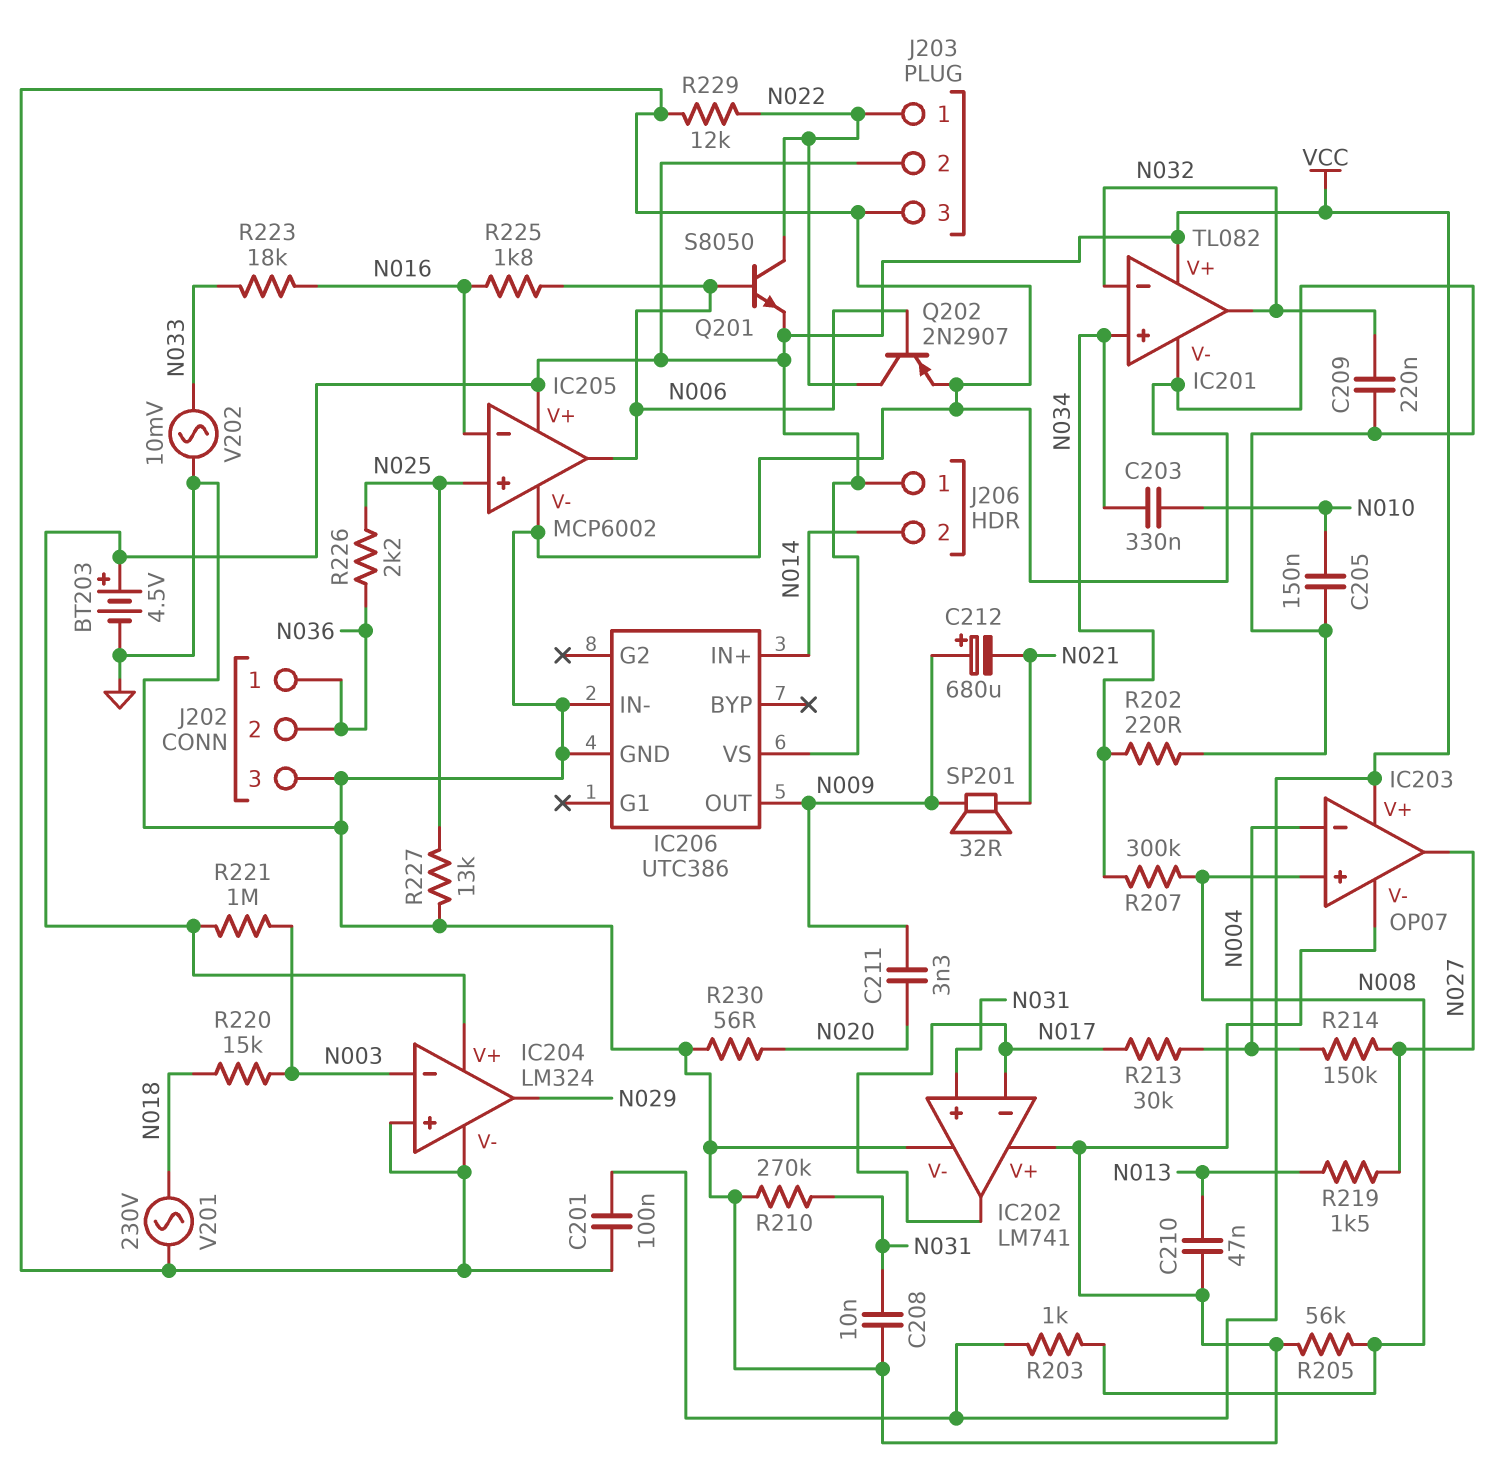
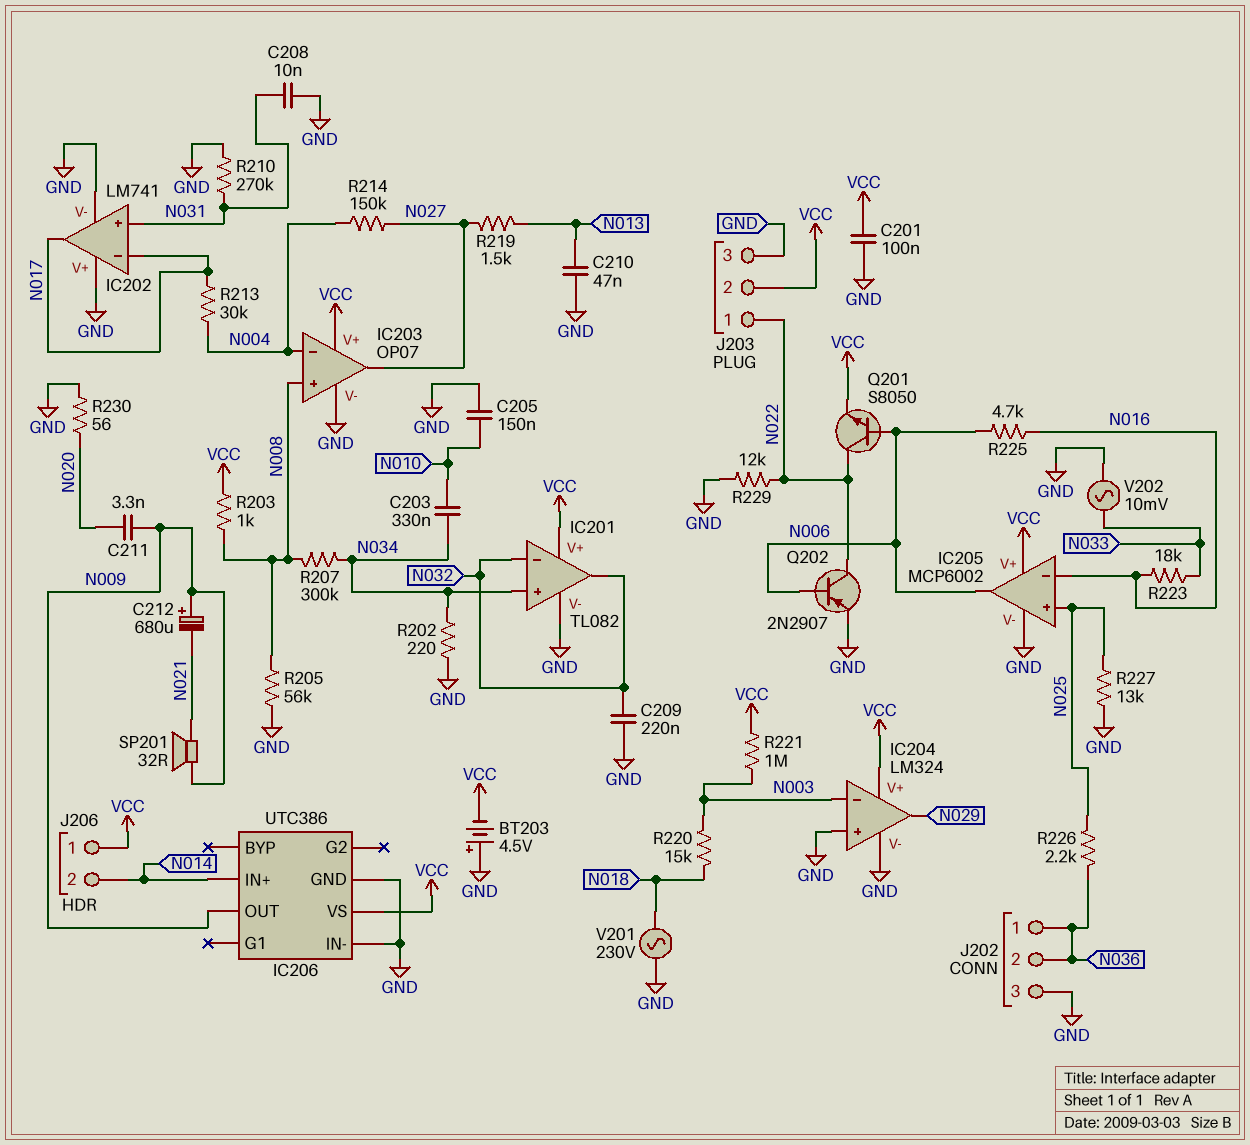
BT203: 4.5V (plus VCC, minus GND) -> 4.5V (plus GND, minus VCC)
R225: 1.8k (N006, N016) -> 4.7k (N006, N016)

